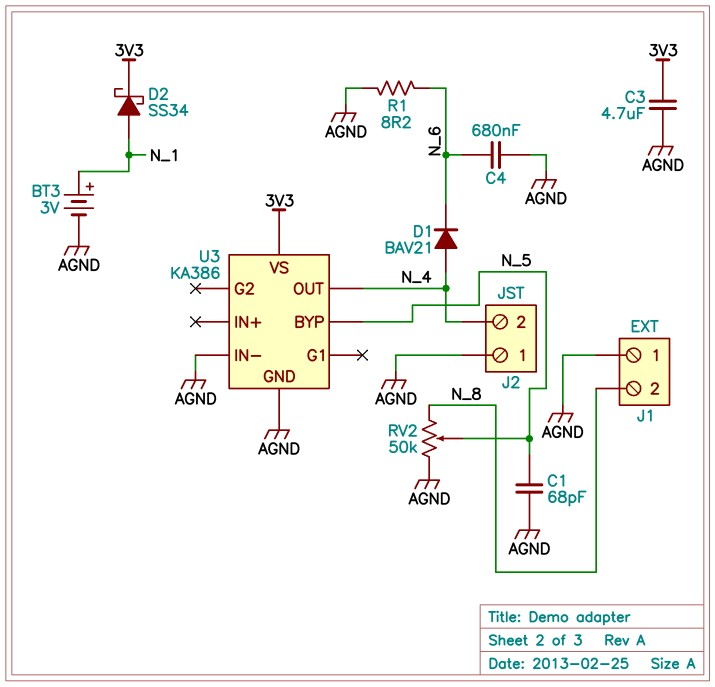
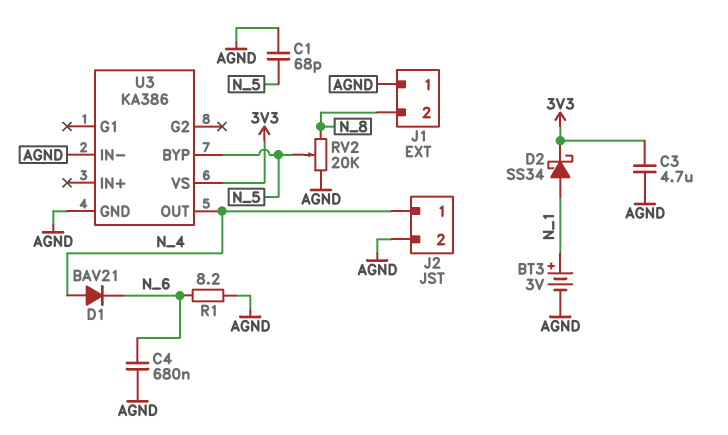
J2 pin 1: AGND -> N_4
J2 pin 2: N_4 -> AGND
RV2: 50k (AGND, N_8, wiper N_5) -> 20k (AGND, N_8, wiper N_5)

